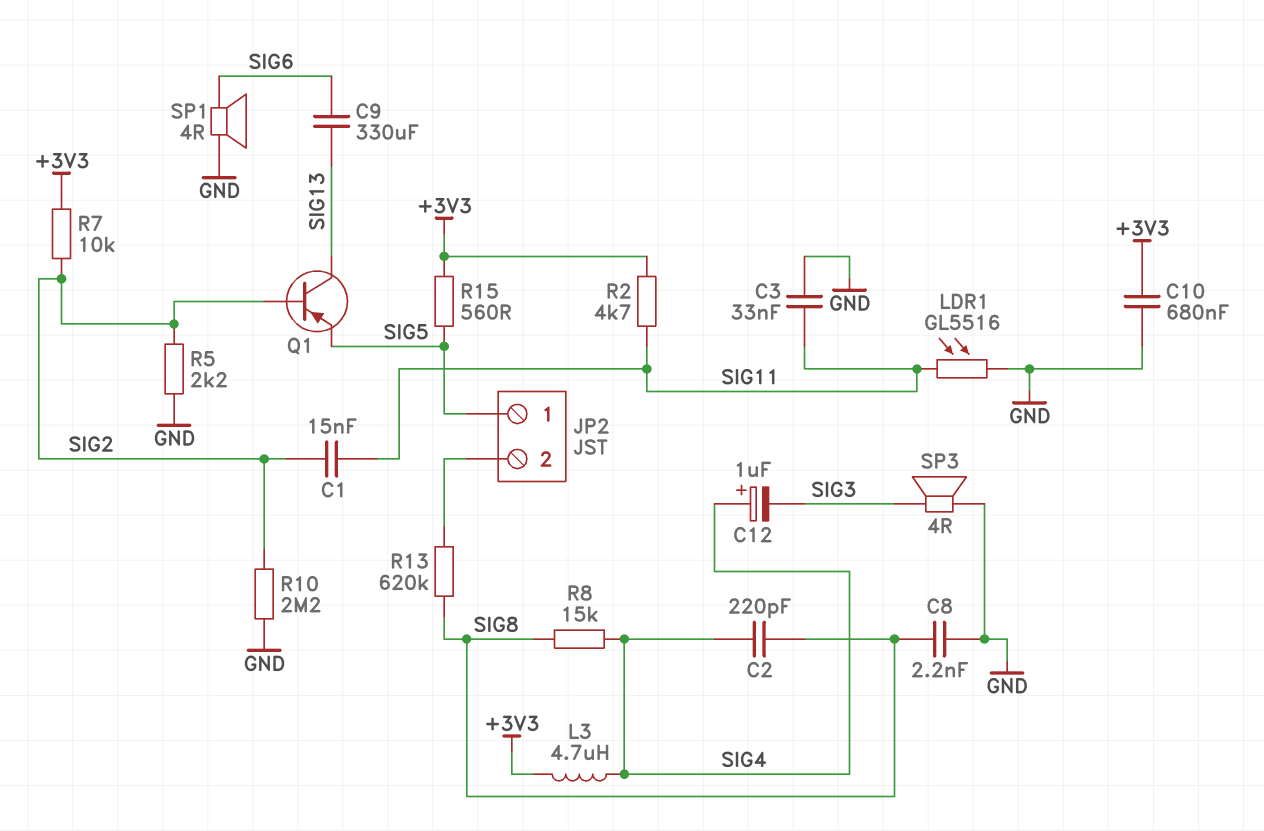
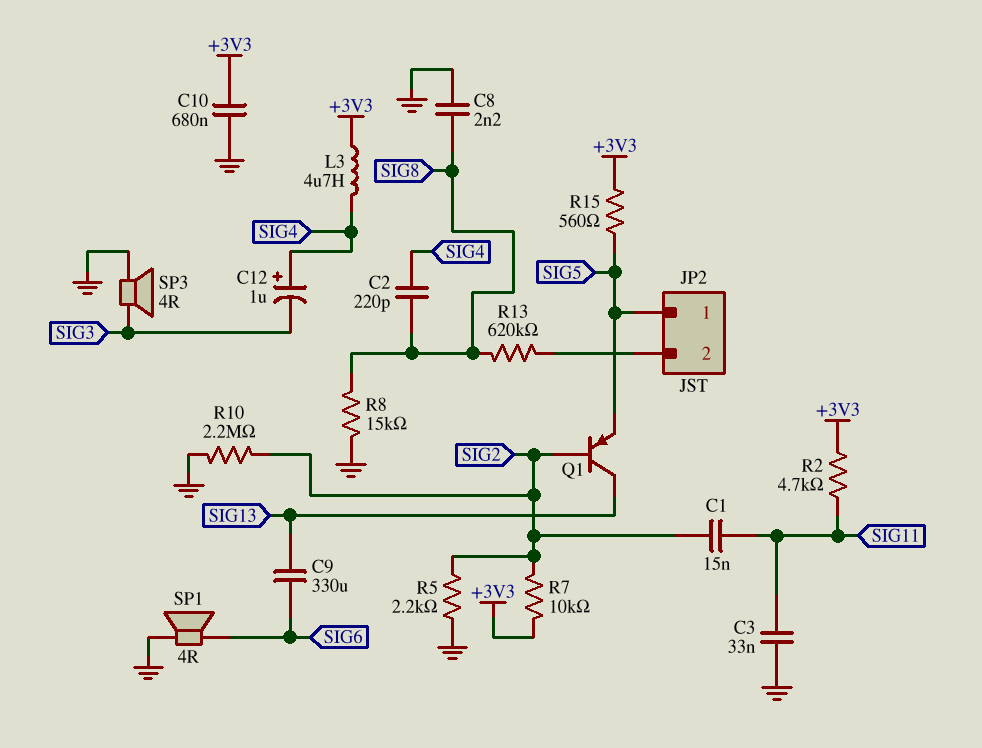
LDR1: GL5516 (GND, SIG11) -> none
R8: 15k (SIG4, SIG8) -> 15k (GND, SIG8)

